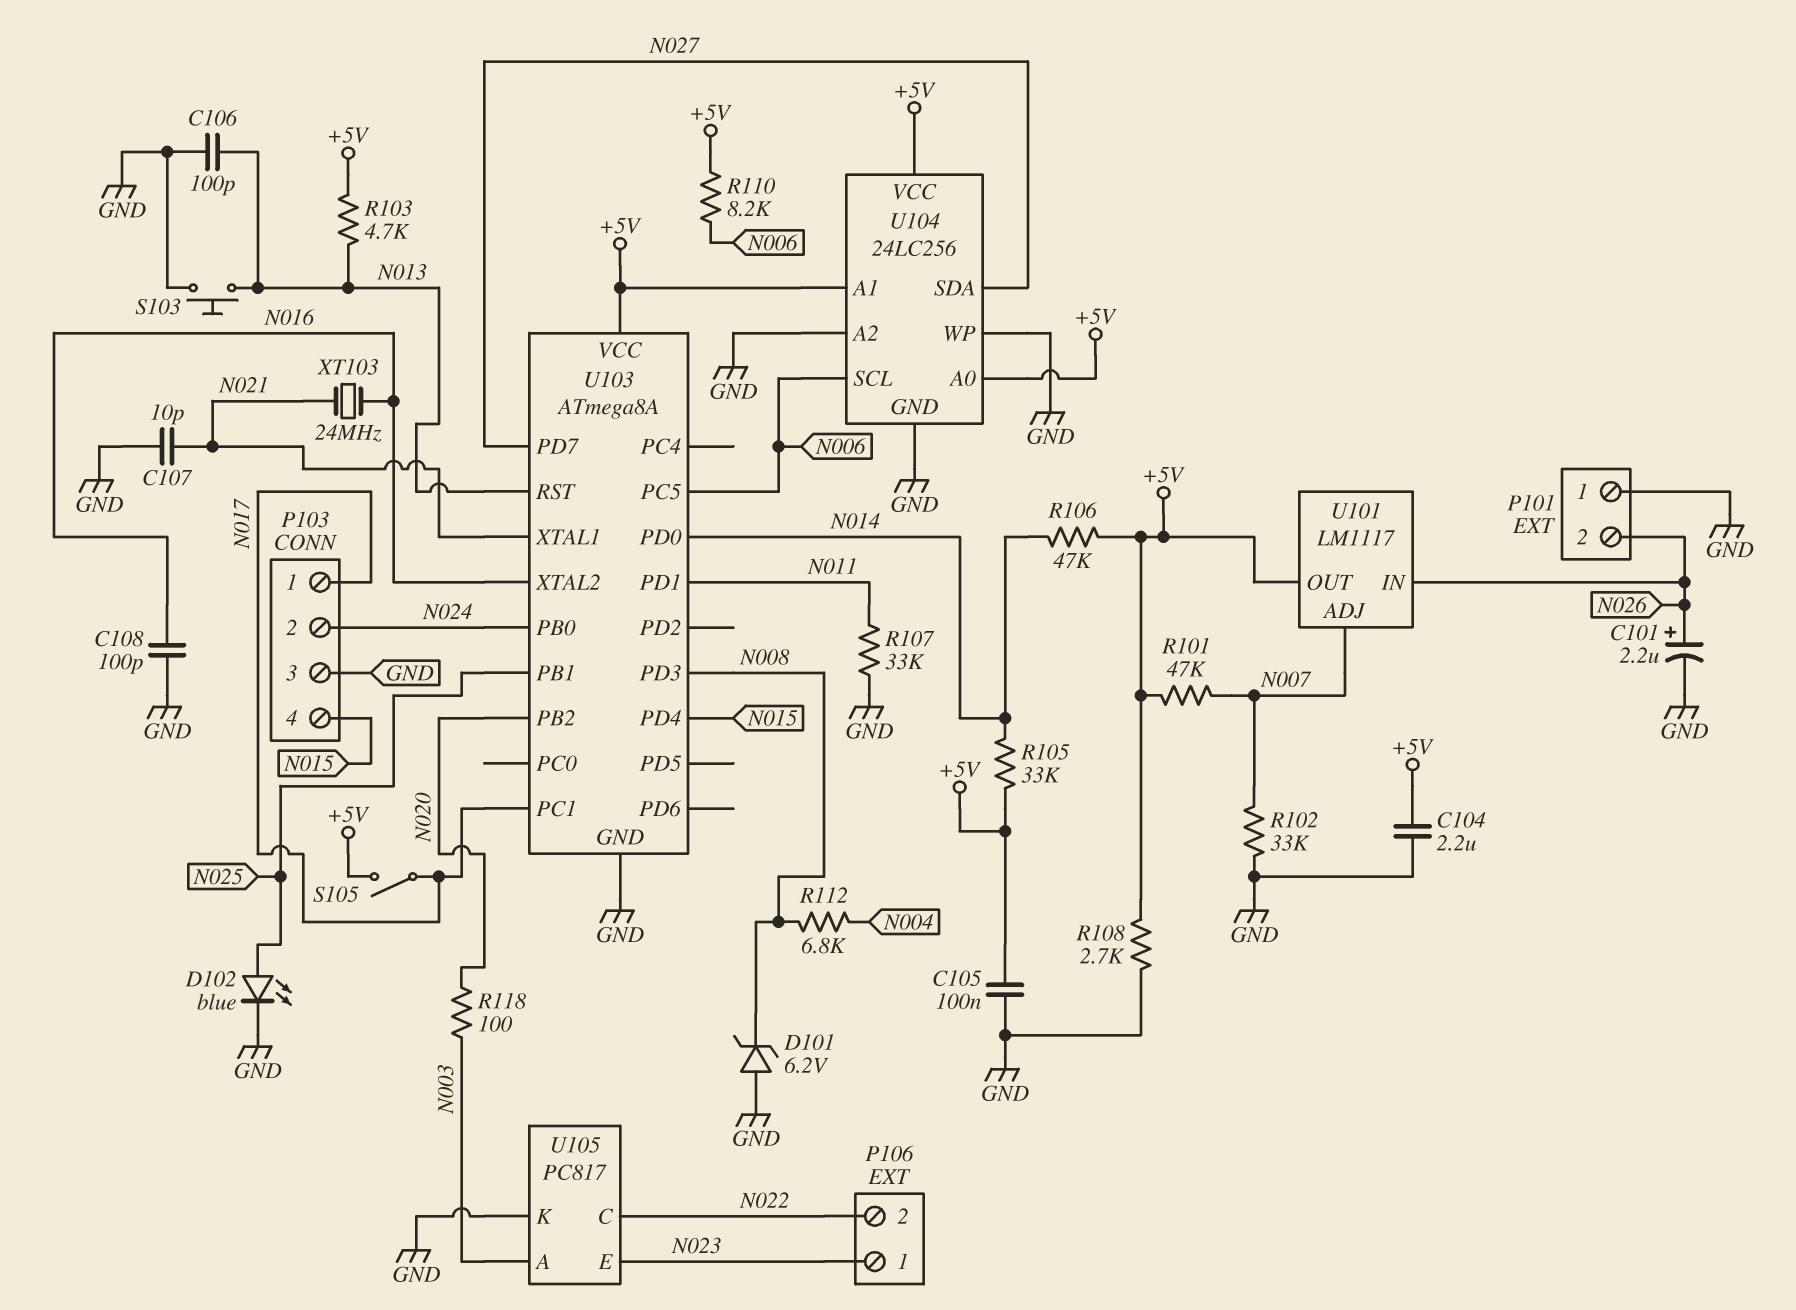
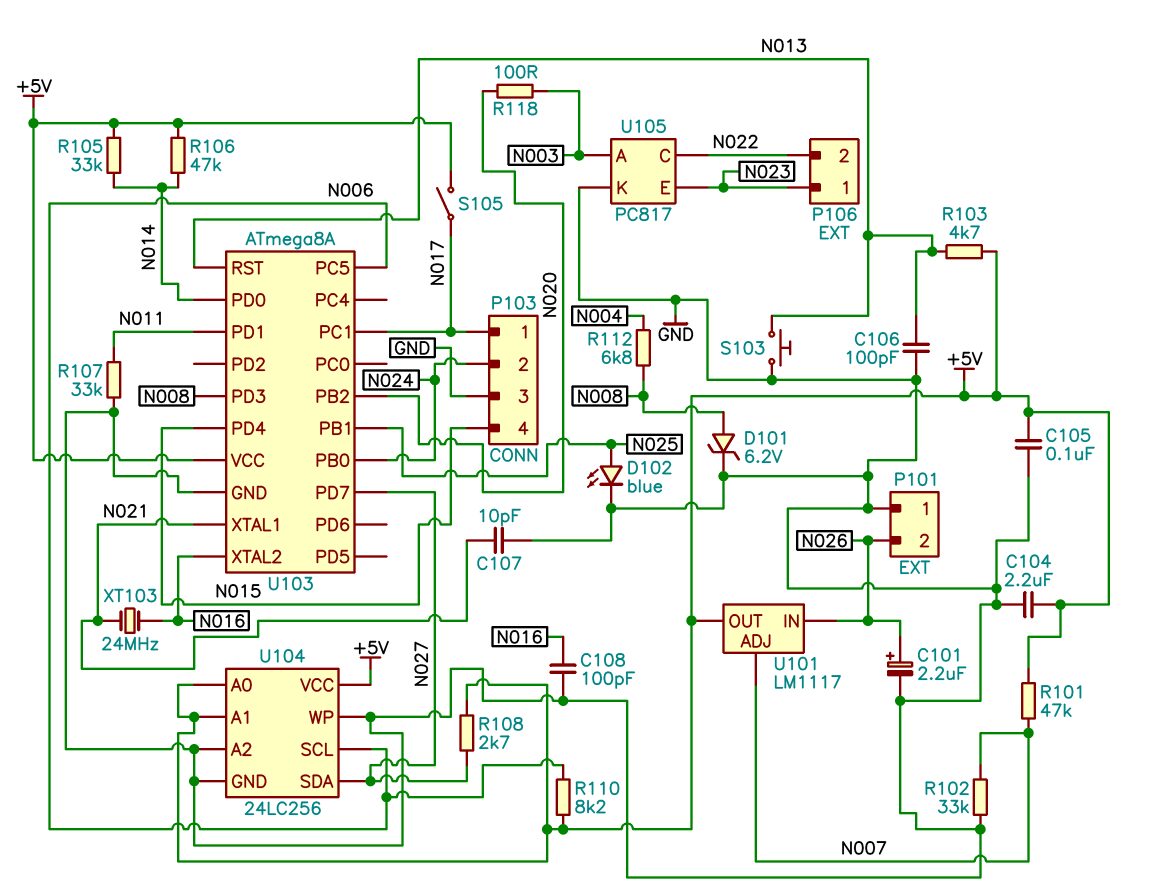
D101: zener 6.2V (A GND, K N008) -> zener 6.2V (A N008, K GND)
R108: 2.7k (+5V, GND) -> 2.7k (+5V, N027)

